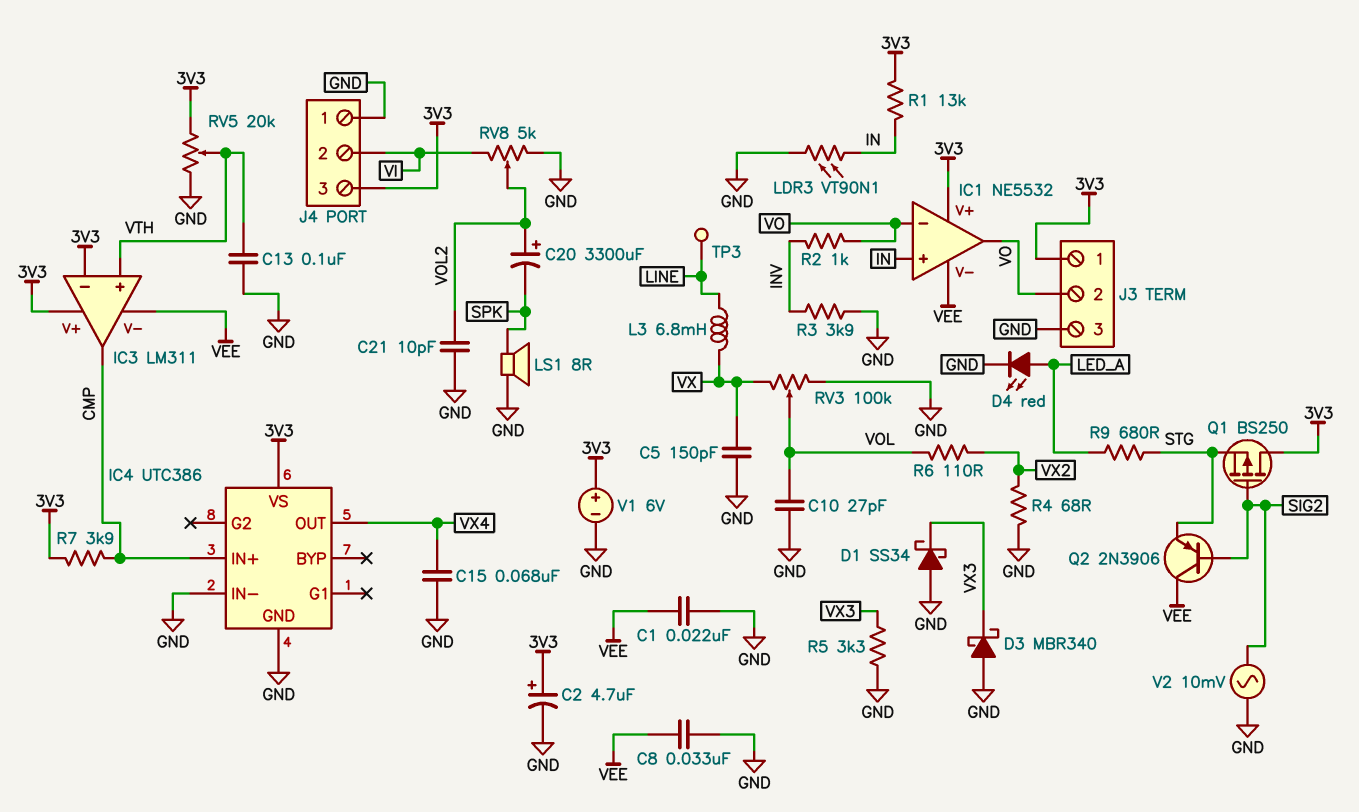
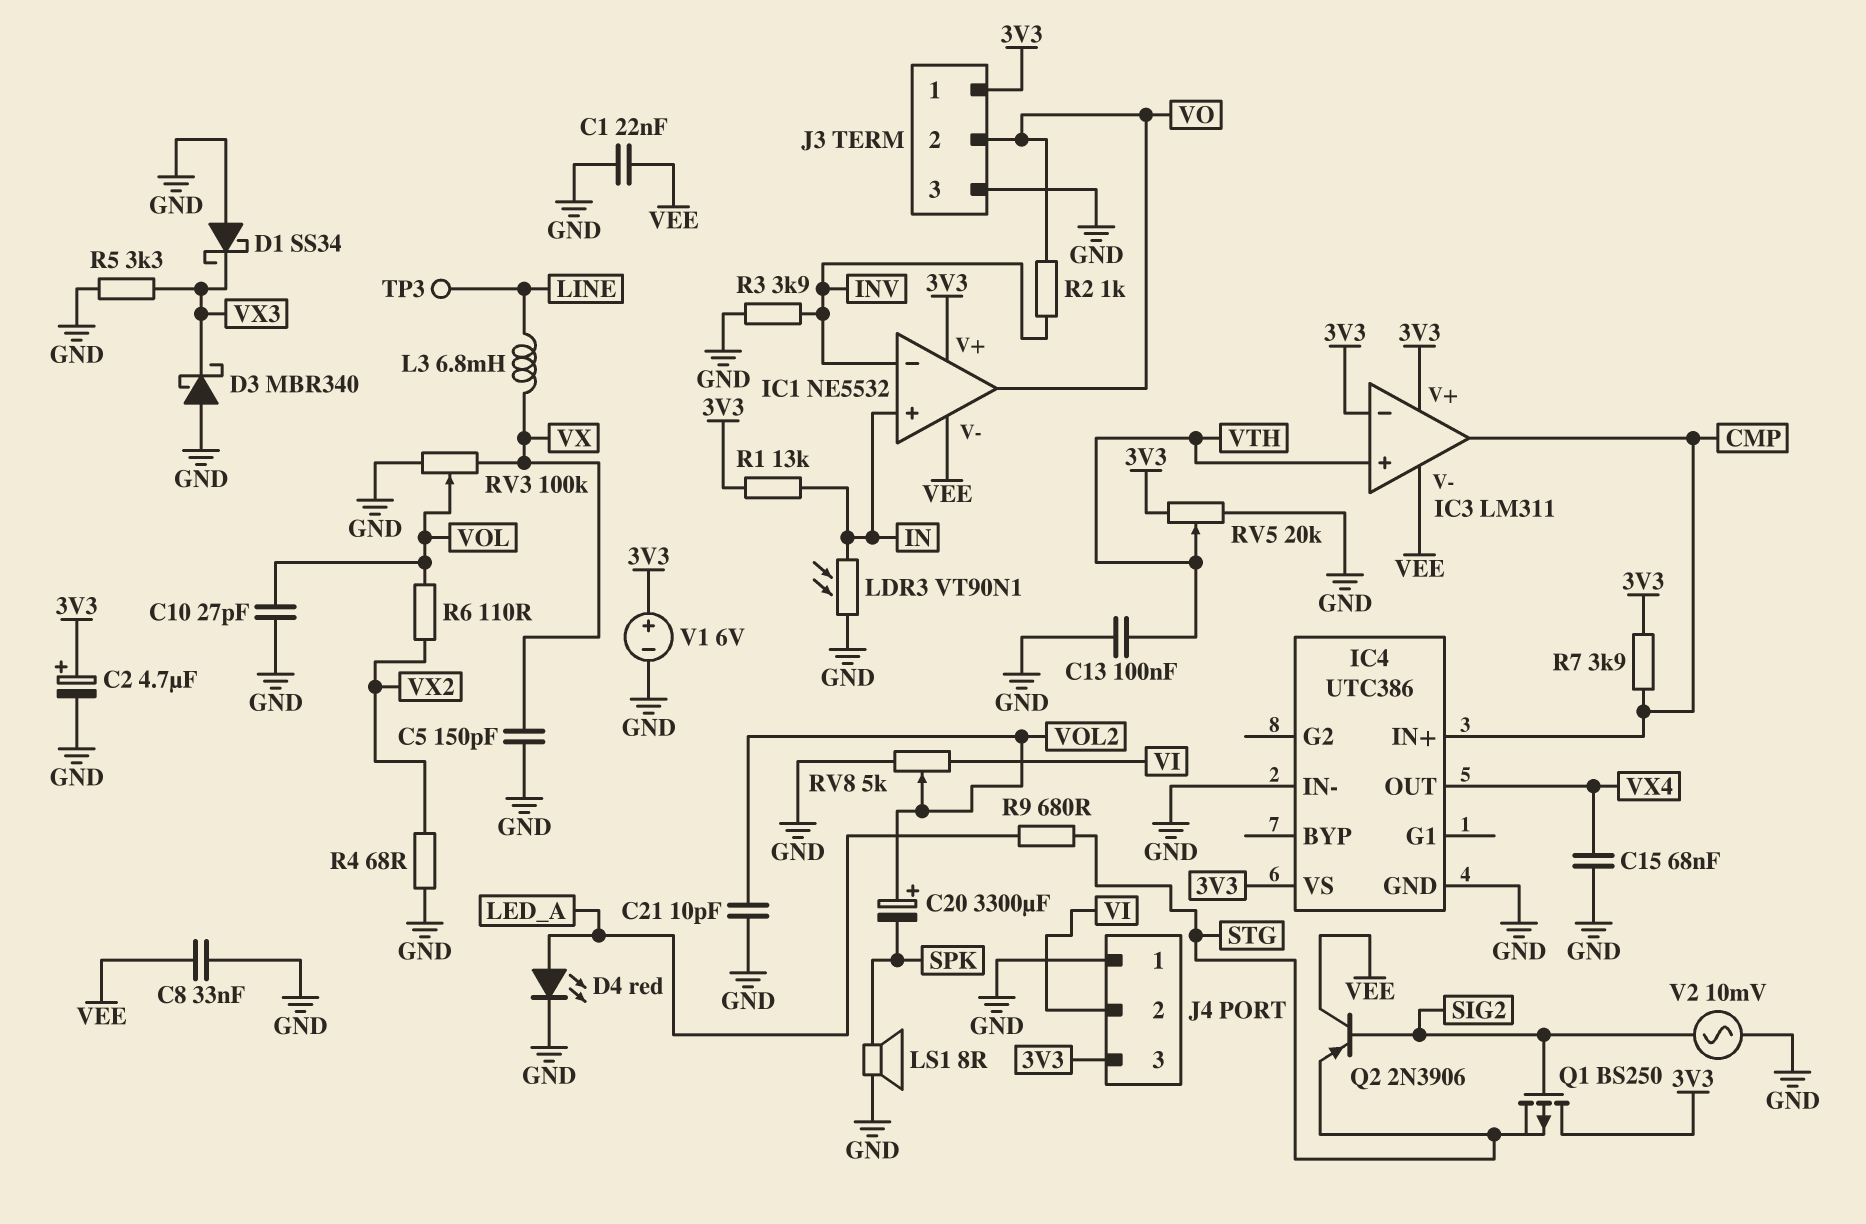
IC1 pin in-: VO -> INV

